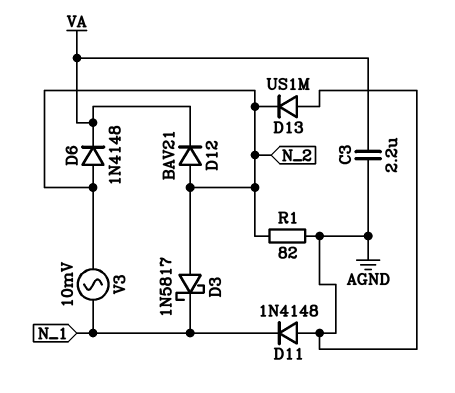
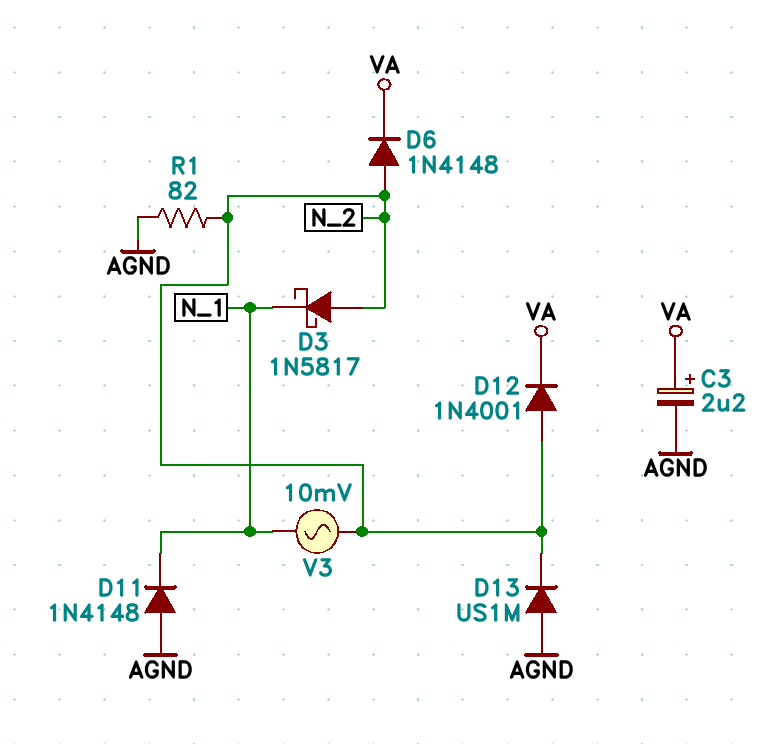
C3: 2.2uF (AGND, VA) -> 2.2uF (plus VA, minus AGND)
D12: diode BAV21 (A N_2, K VA) -> diode 1N4001 (A N_2, K VA)

